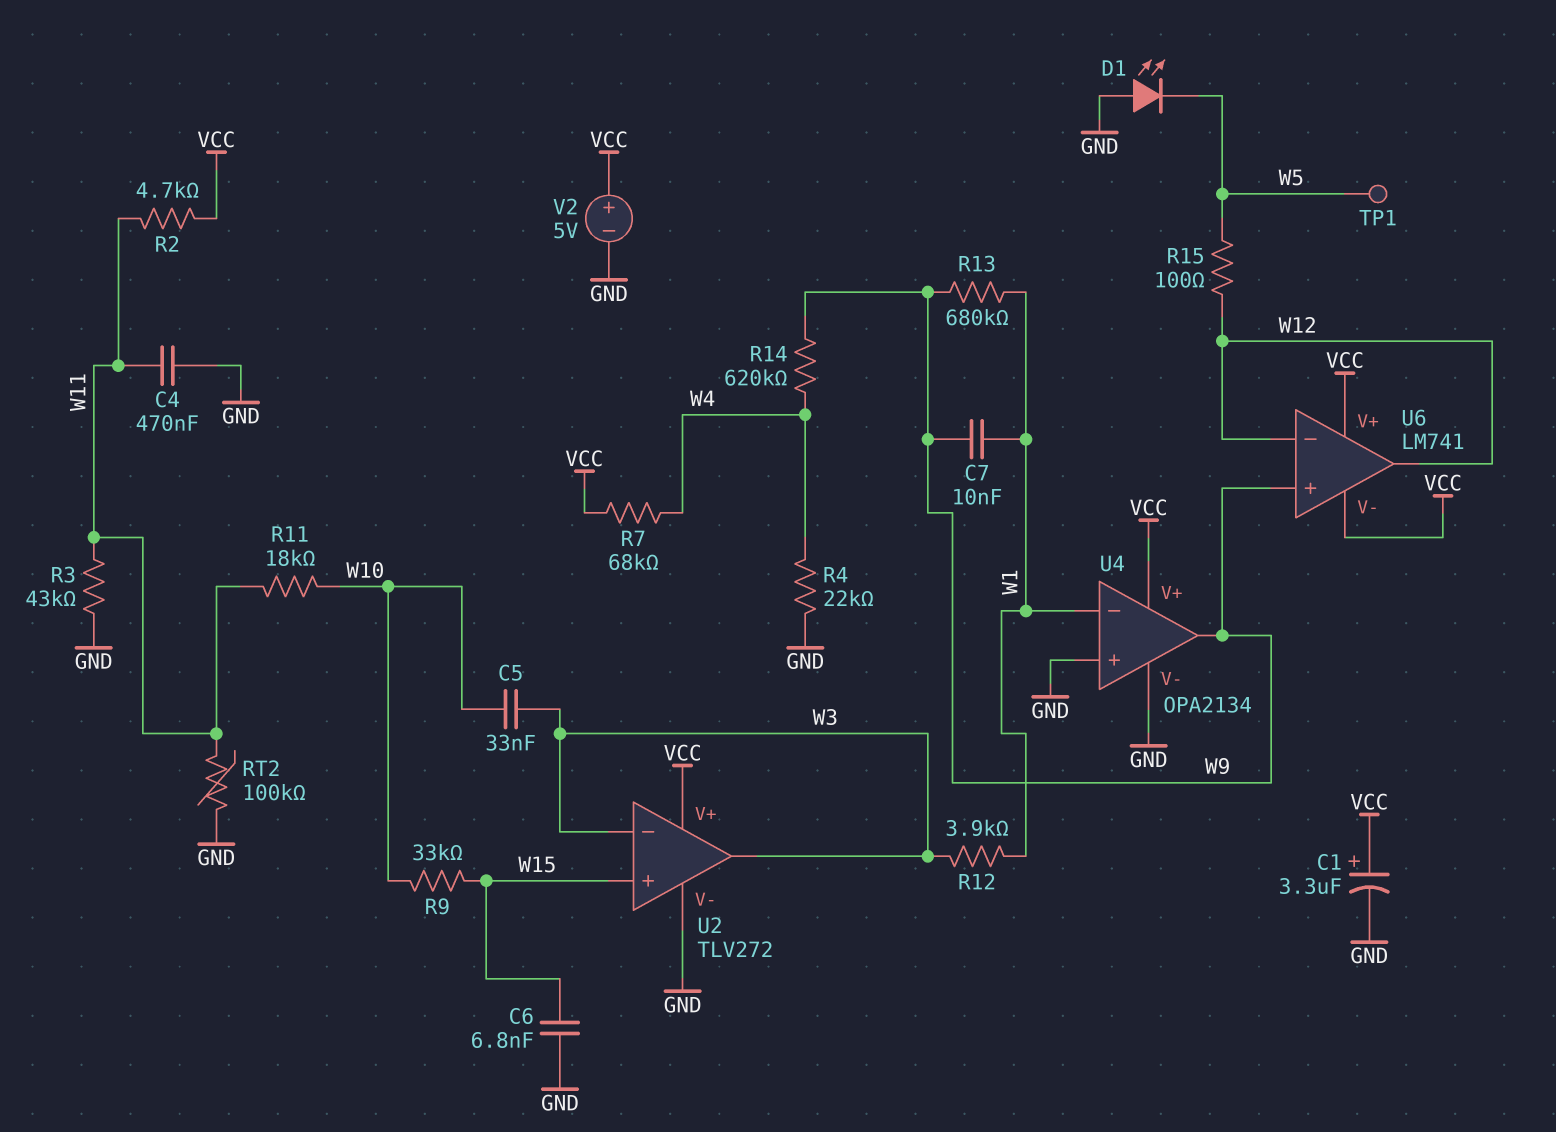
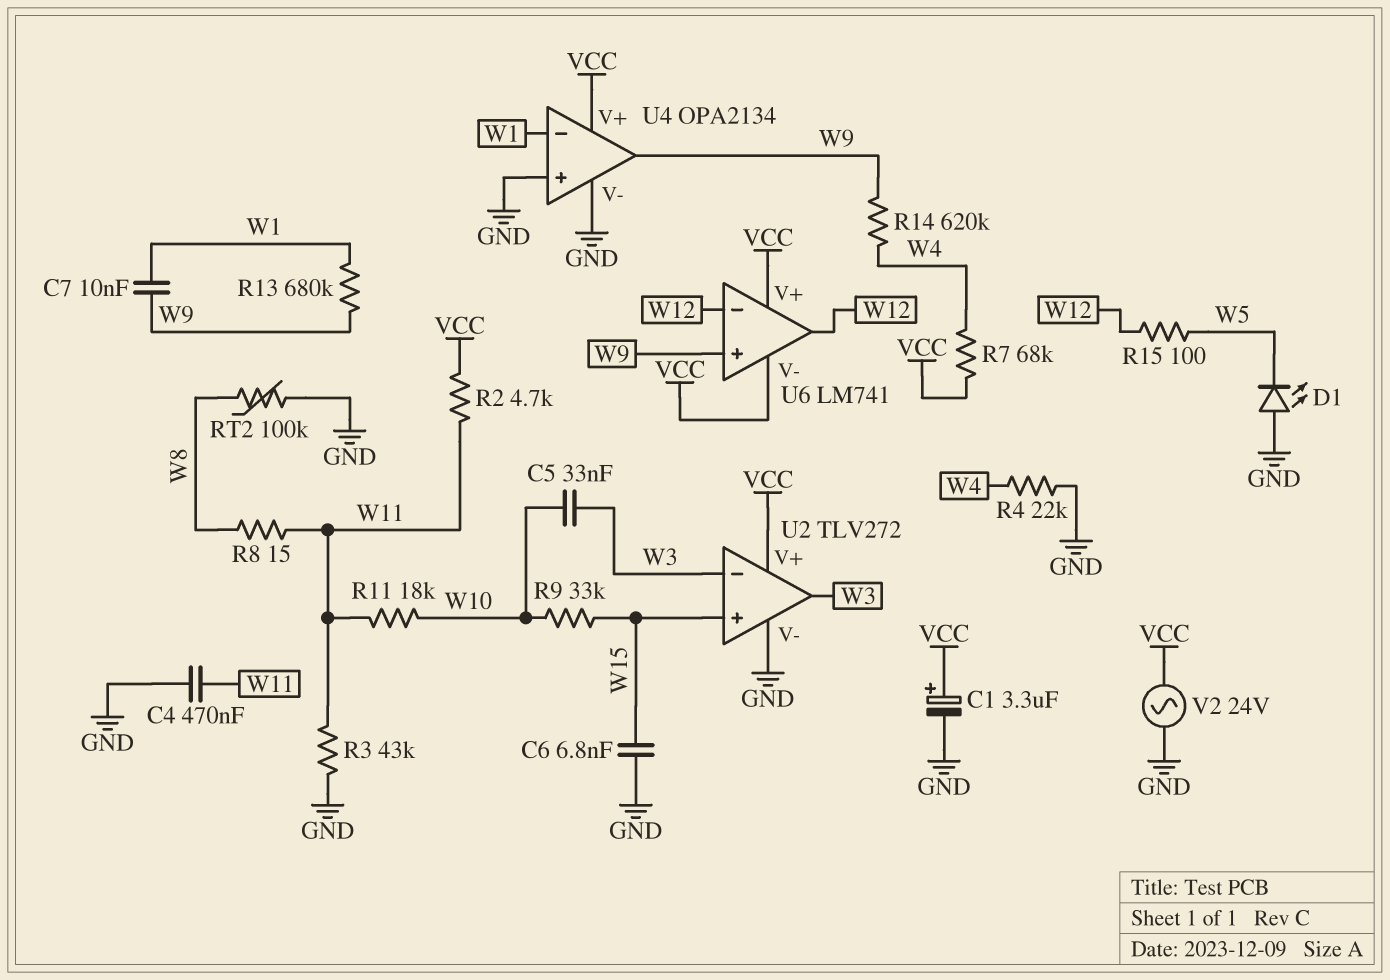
R8: none -> 15 (W8, W11)
R12: 3.9k (W1, W3) -> none
RT2: 100k (GND, W11) -> 100k (GND, W8)
TP1: test point (W5) -> none
V2: 5V (plus VCC, minus GND) -> AC 24V (GND, VCC)

